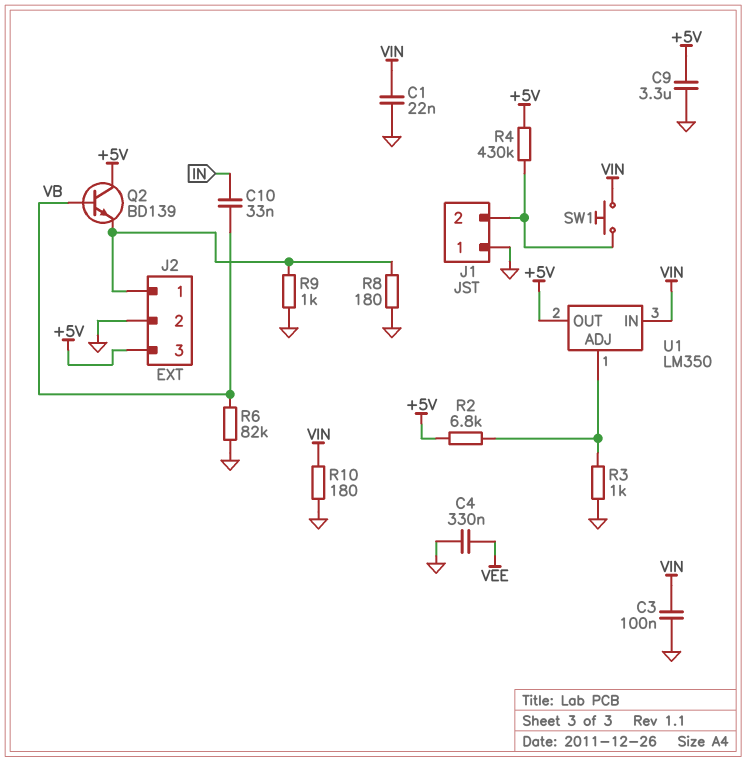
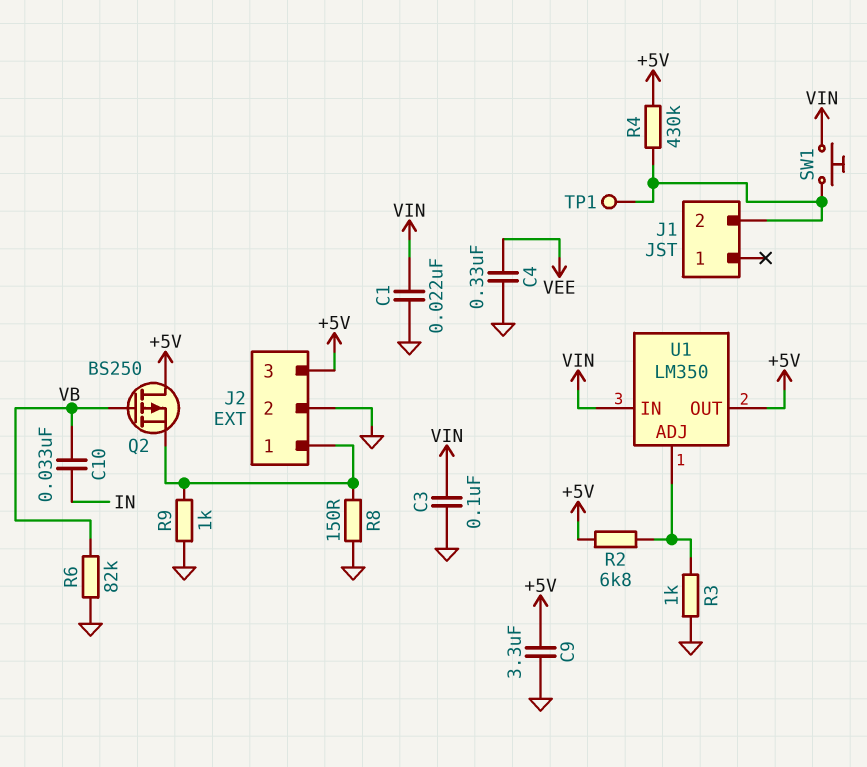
J1 pin 1: GND -> none
Q2: NPN BD139 (B VB, C +5V, E J2/1) -> PMOS BS250 (G VB, D +5V, S J2/1)
R8: 180 (GND, J2/1) -> 150 (GND, J2/1)
R10: 180 (GND, VIN) -> none
TP1: none -> test point (J1/2)

